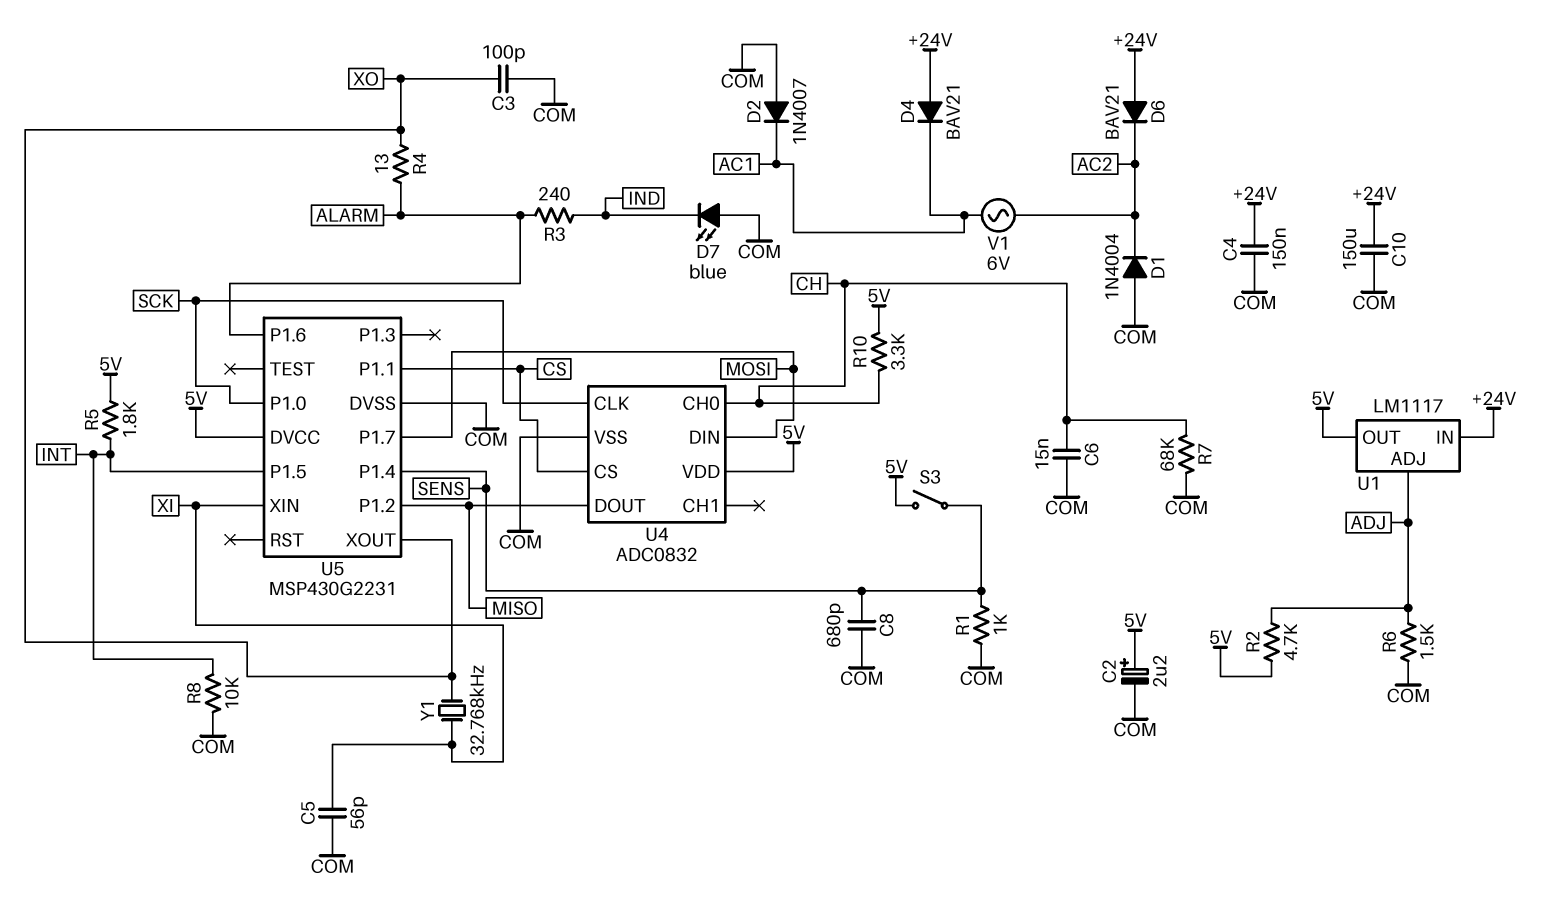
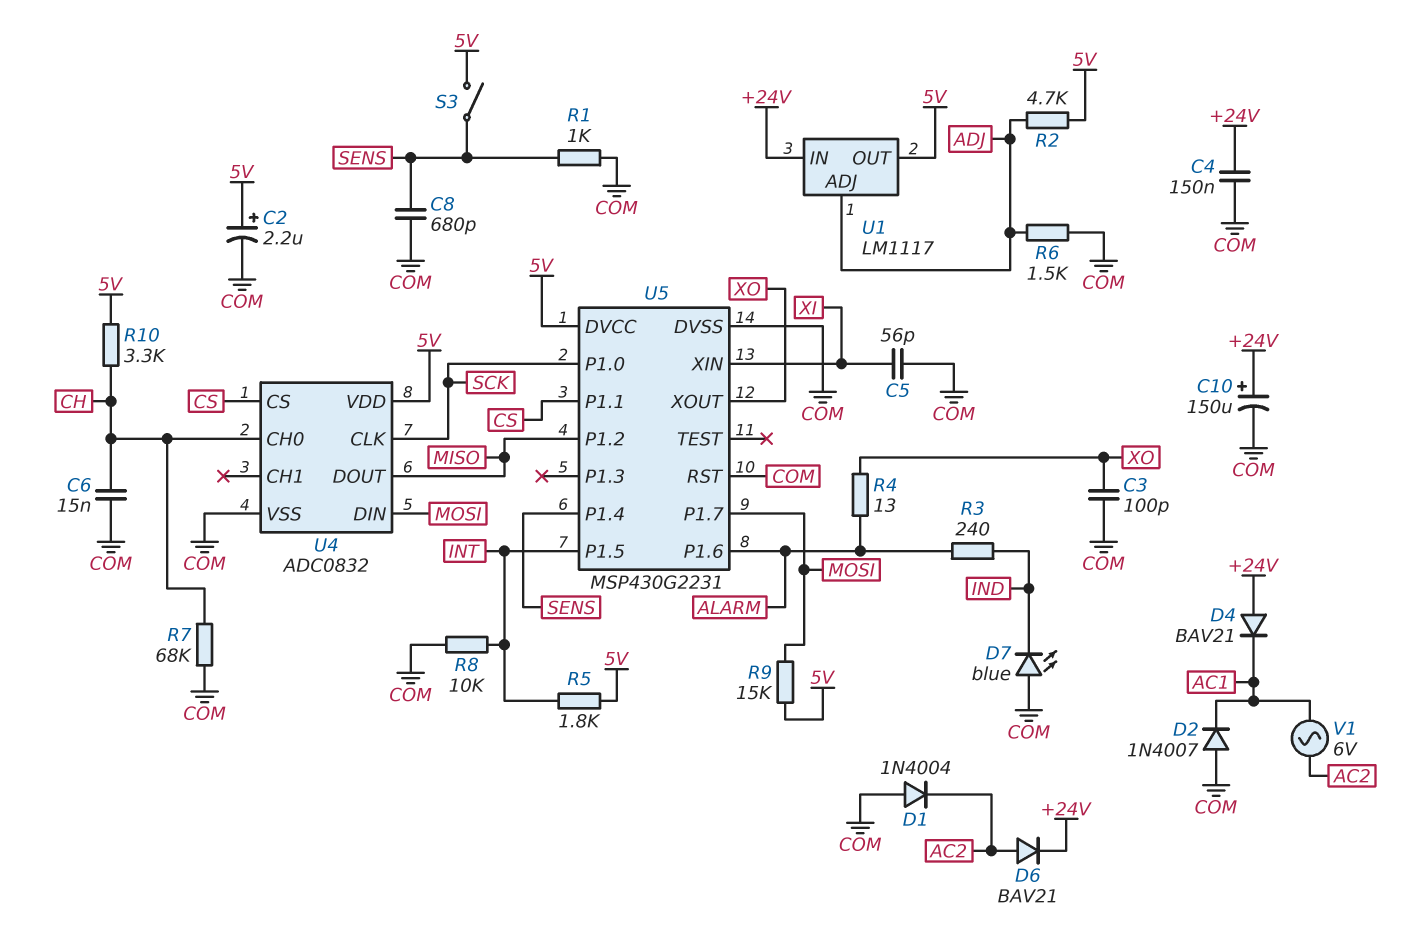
C10: 150uF (+24V, COM) -> 150uF (plus +24V, minus COM)
D6: diode BAV21 (A +24V, K AC2) -> diode BAV21 (A AC2, K +24V)
R9: none -> 15k (5V, MOSI)
U5 pin RST: none -> COM
Y1: 32.768kHz (XI, XO) -> none

